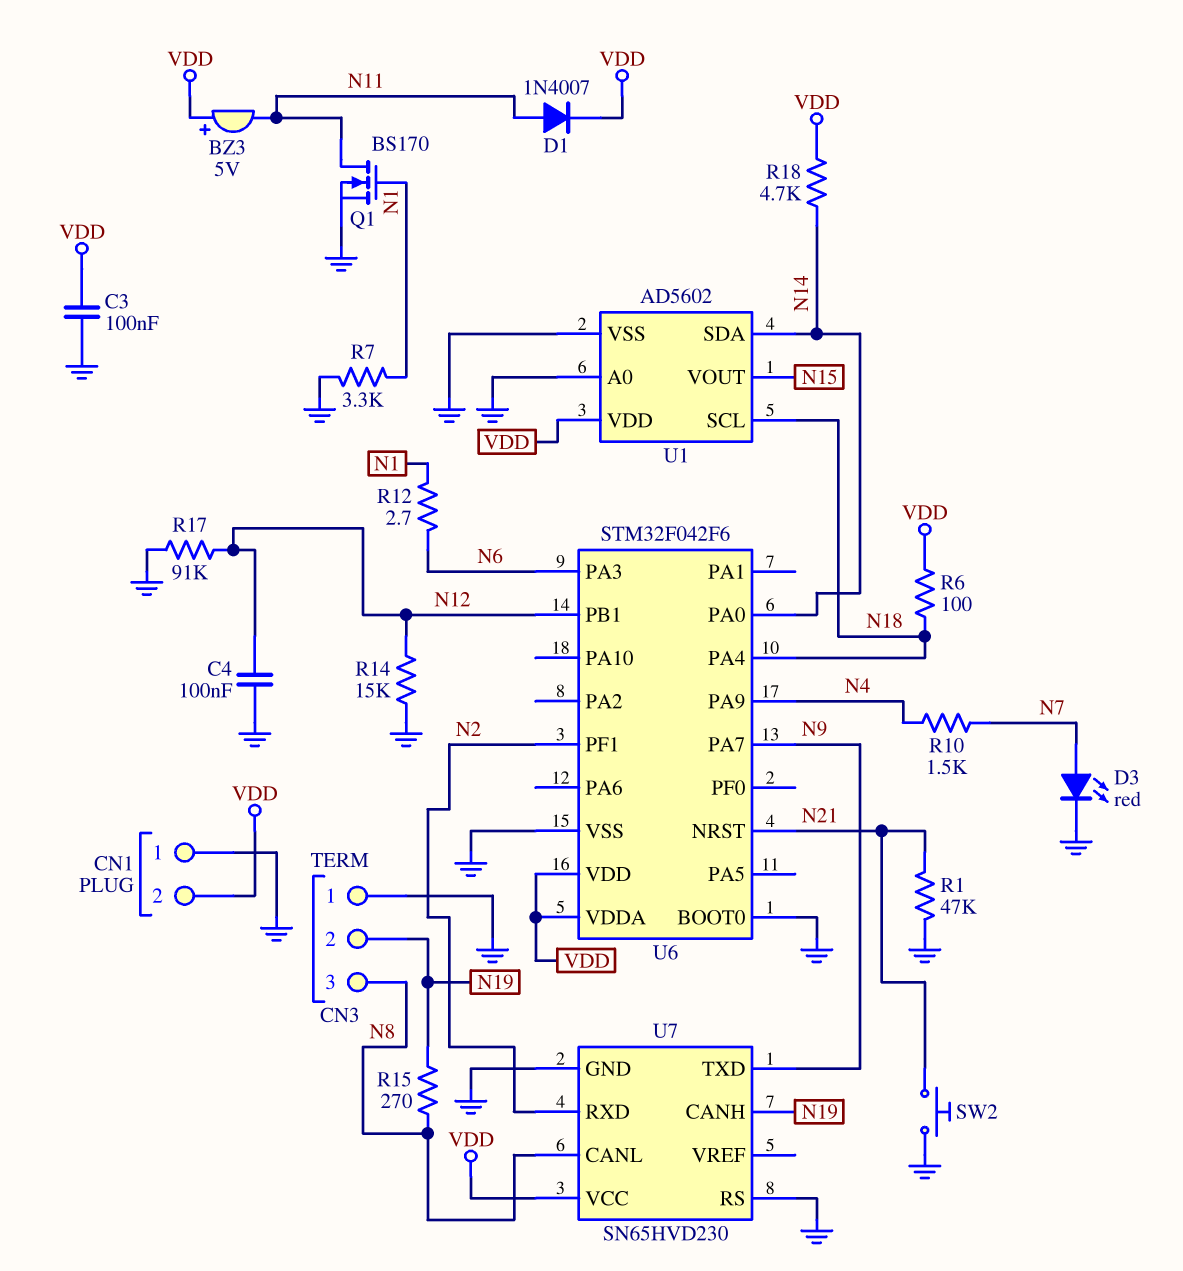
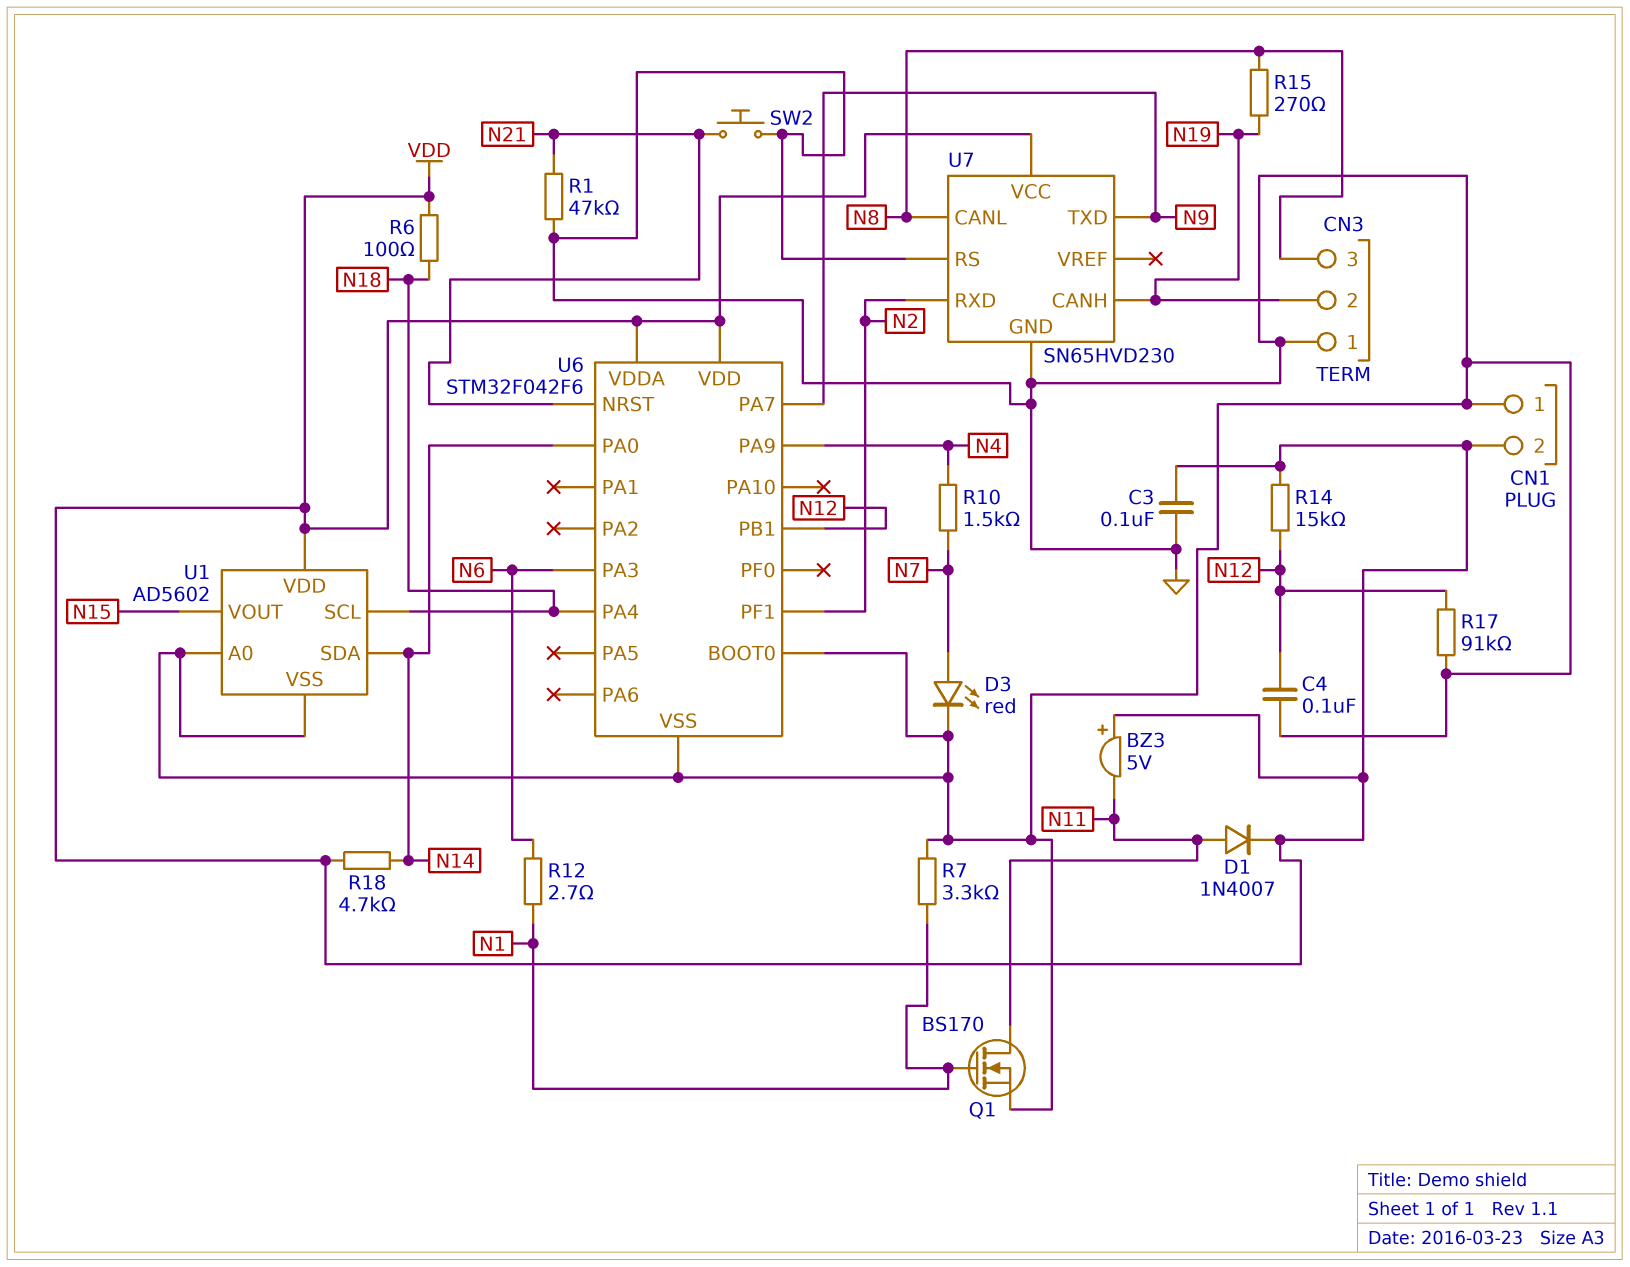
R14: 15k (GND, N12) -> 15k (N12, VDD)

